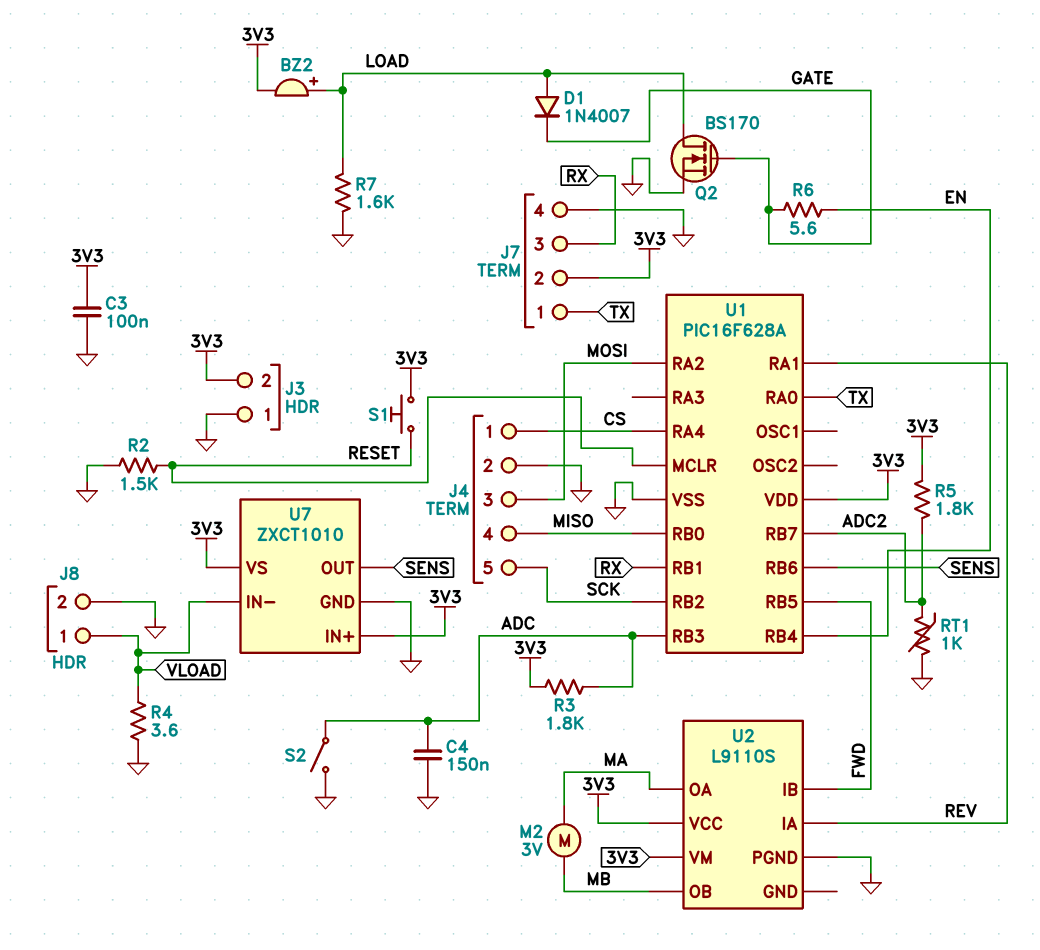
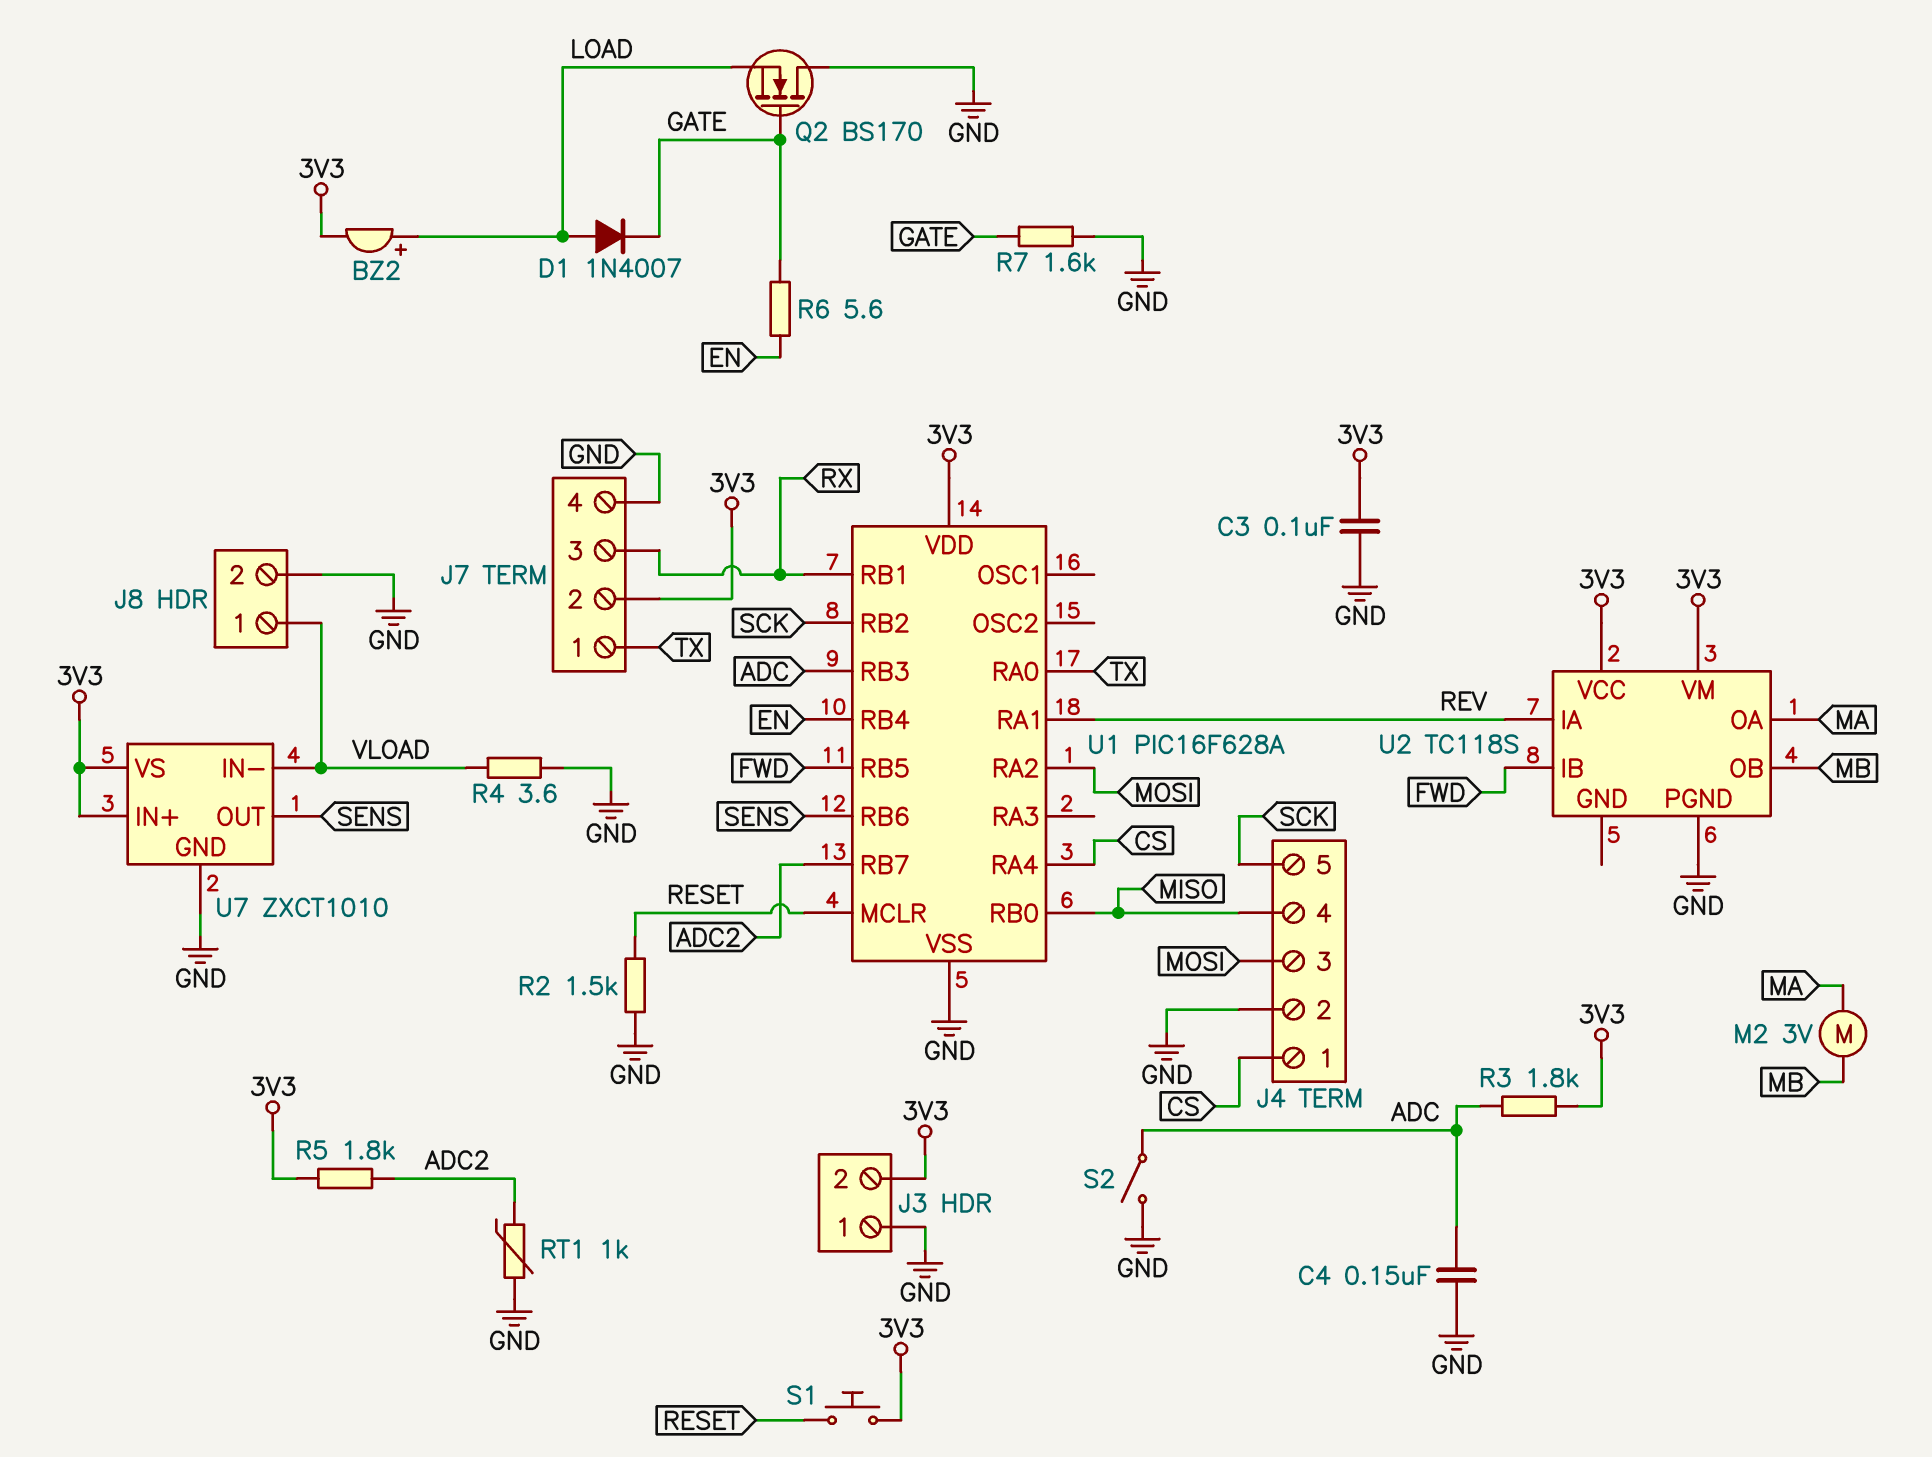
Q2: NMOS BS170 (G GATE, D LOAD, S GND) -> NMOS BS170 (G GATE, D GND, S LOAD)
R7: 1.6k (GND, LOAD) -> 1.6k (GATE, GND)
U2: L9110S -> TC118S

